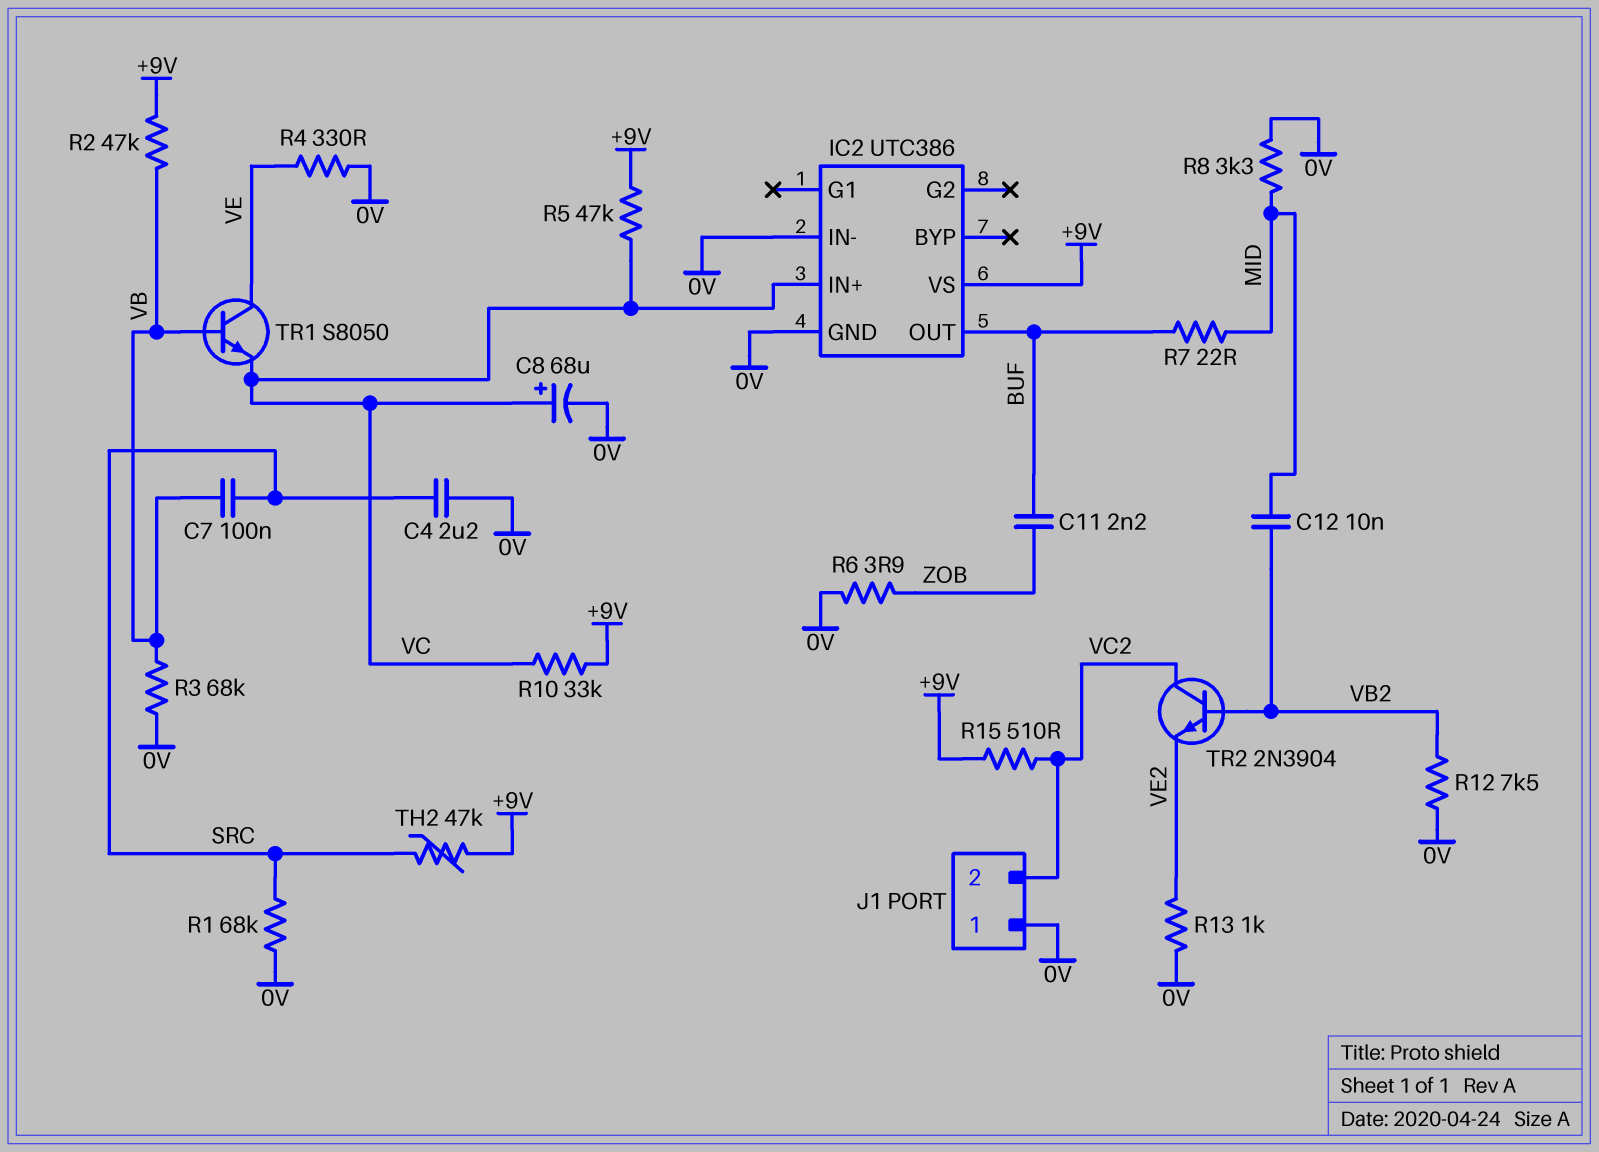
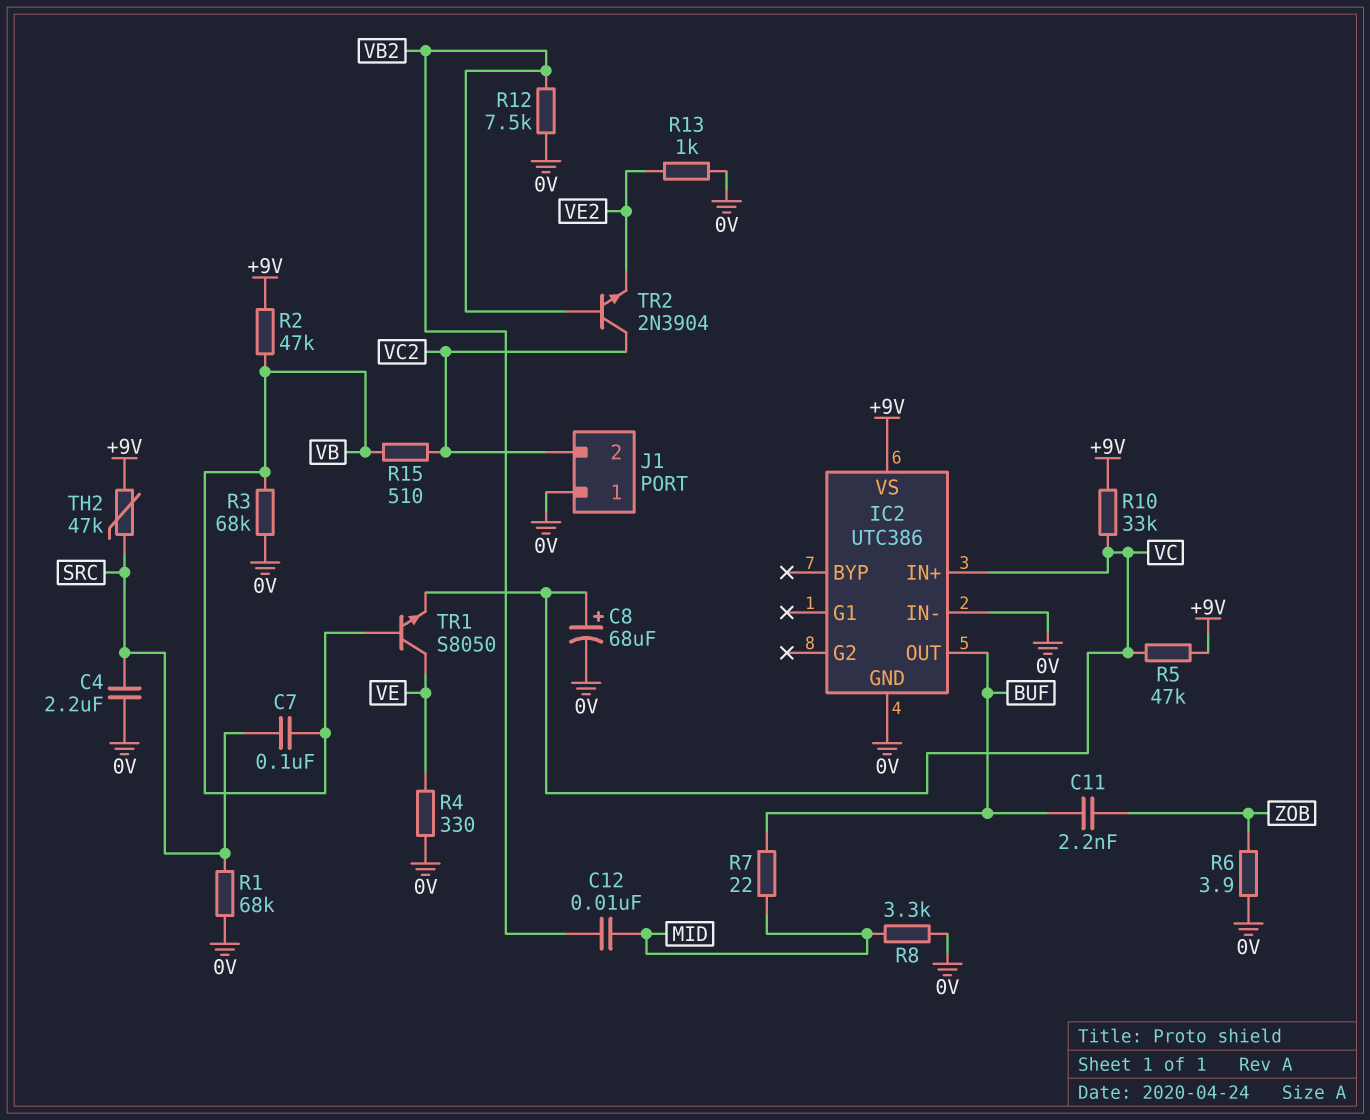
R15: 510 (+9V, VC2) -> 510 (VB, VC2)

